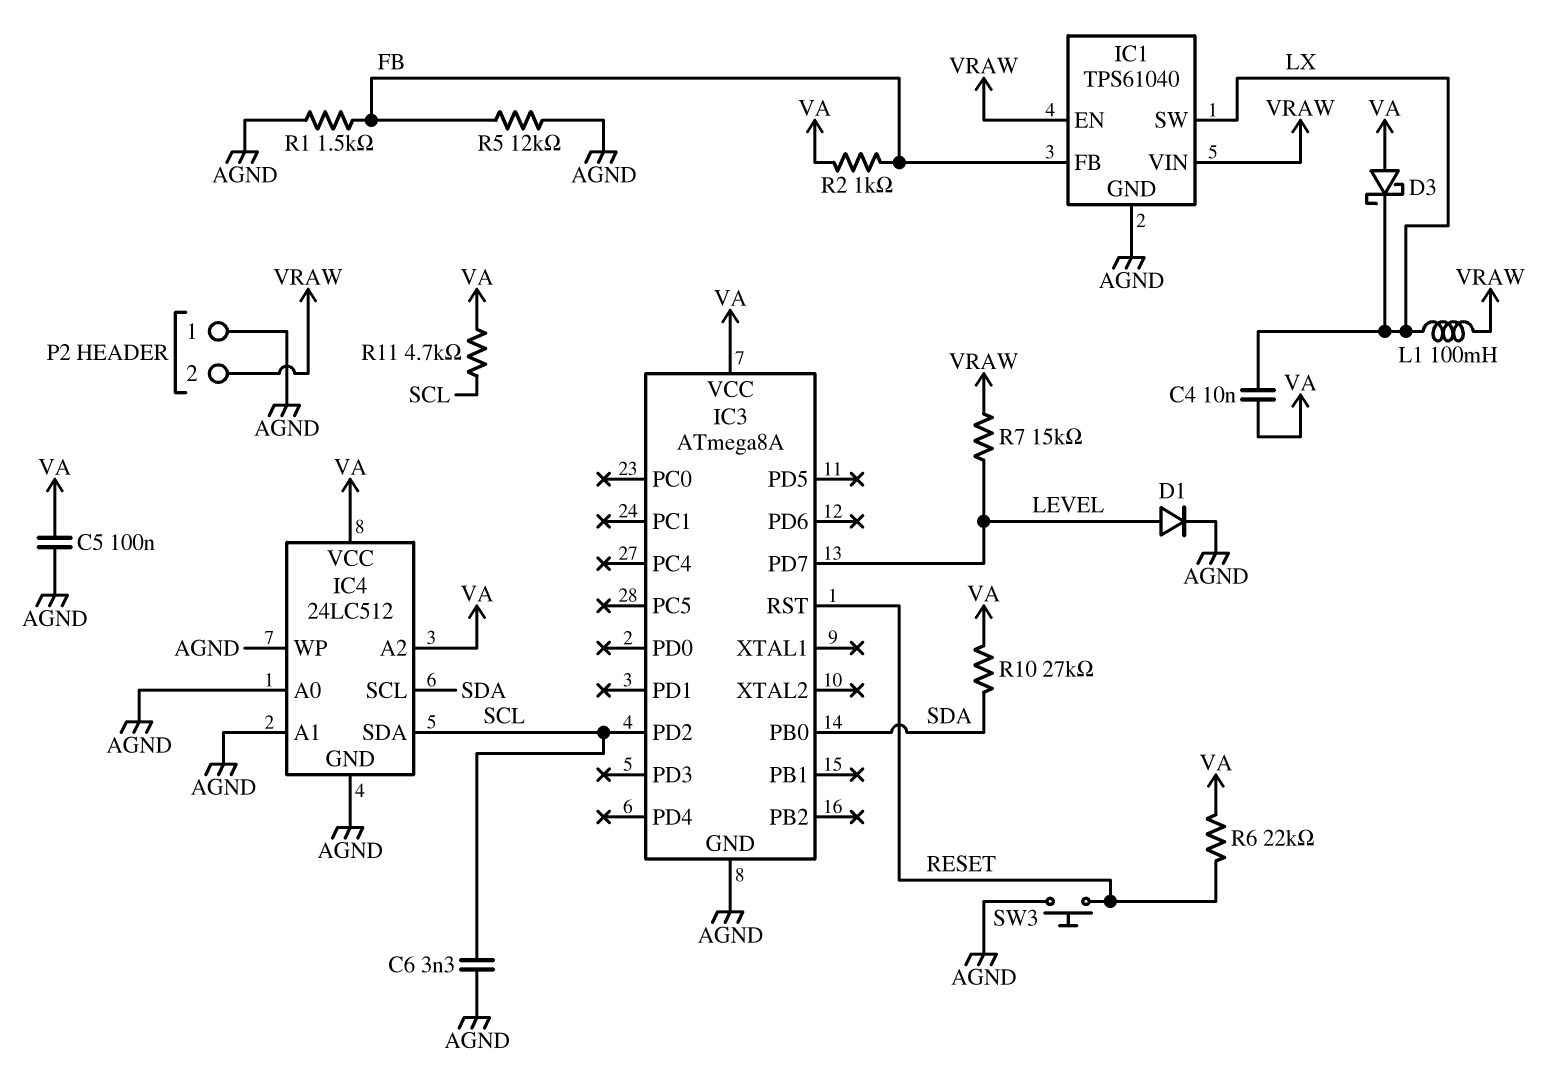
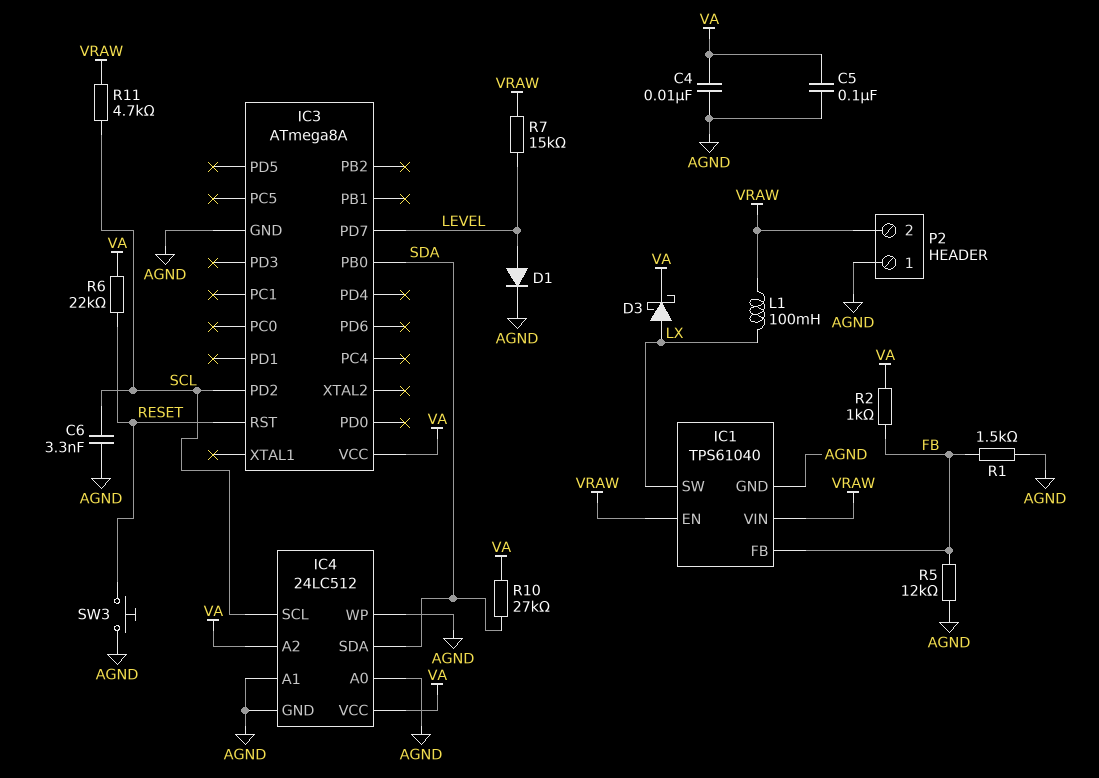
C4: 10nF (LX, VA) -> 10nF (AGND, VA)
D3: schottky (A VA, K LX) -> schottky (A LX, K VA)
IC4 pin SCL: SDA -> SCL
IC4 pin SDA: SCL -> SDA
R11: 4.7k (SCL, VA) -> 4.7k (SCL, VRAW)

